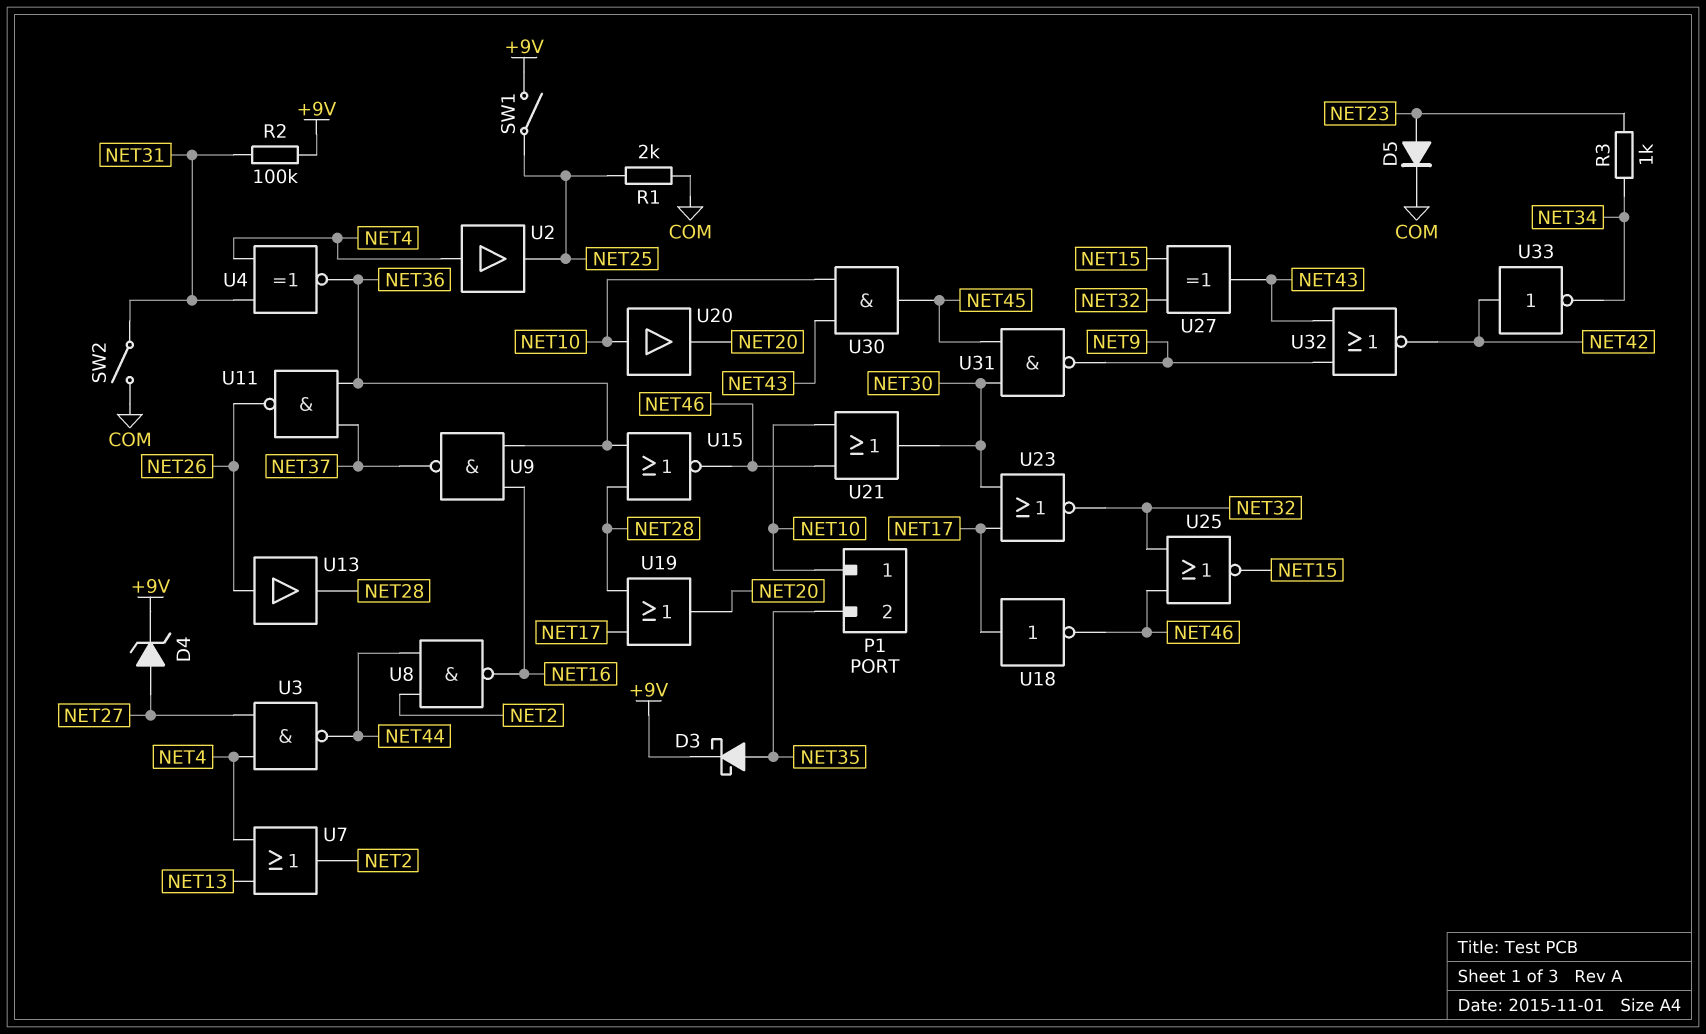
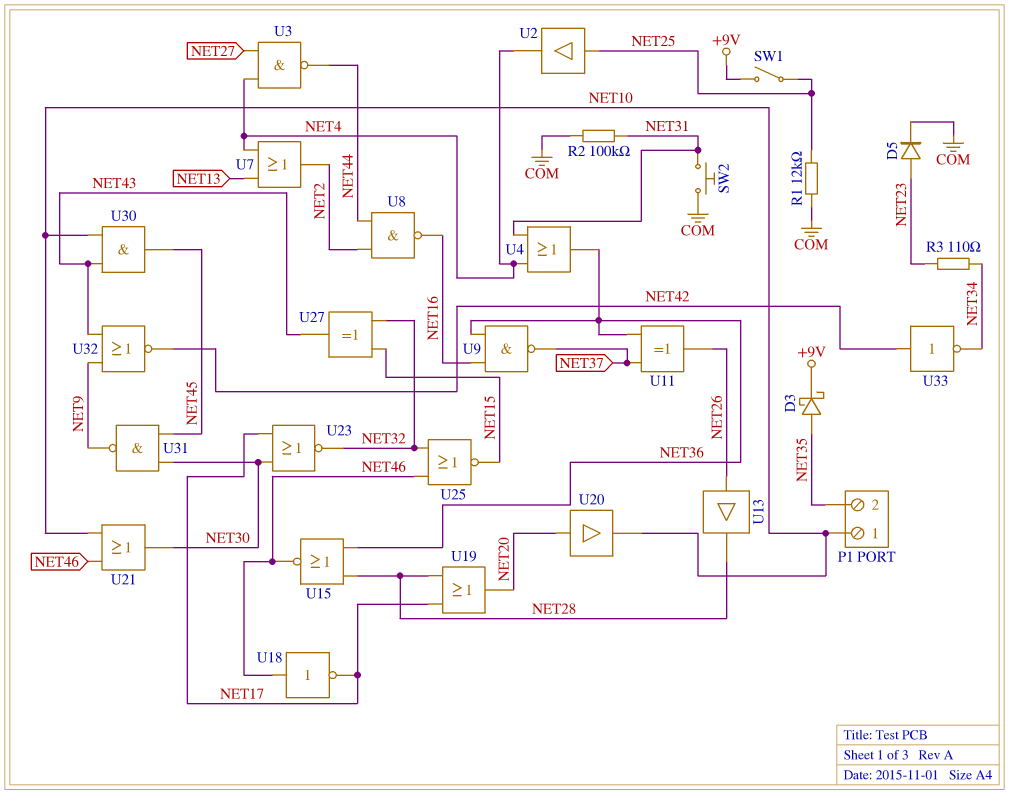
D4: zener (A NET27, K +9V) -> none
R1: 2k (COM, NET25) -> 12k (COM, NET25)
R2: 100k (+9V, NET31) -> 100k (COM, NET31)
R3: 1k (NET23, NET34) -> 110 (NET23, NET34)
SW2: switch (COM, NET31) -> button (COM, NET31)
U2: buffer (in NET4, out NET25) -> buffer (in NET25, out NET4)
U4: XNOR (in NET4, in NET31, out NET36) -> OR (in NET4, in NET31, out NET36)
U11: NAND (in NET36, in NET37, out NET26) -> XOR (in NET36, in NET37, out NET26)
U18: NOT (in NET17, out NET46) -> NOT (in NET46, out NET17)
U20: buffer (in NET10, out NET20) -> buffer (in NET20, out NET10)

